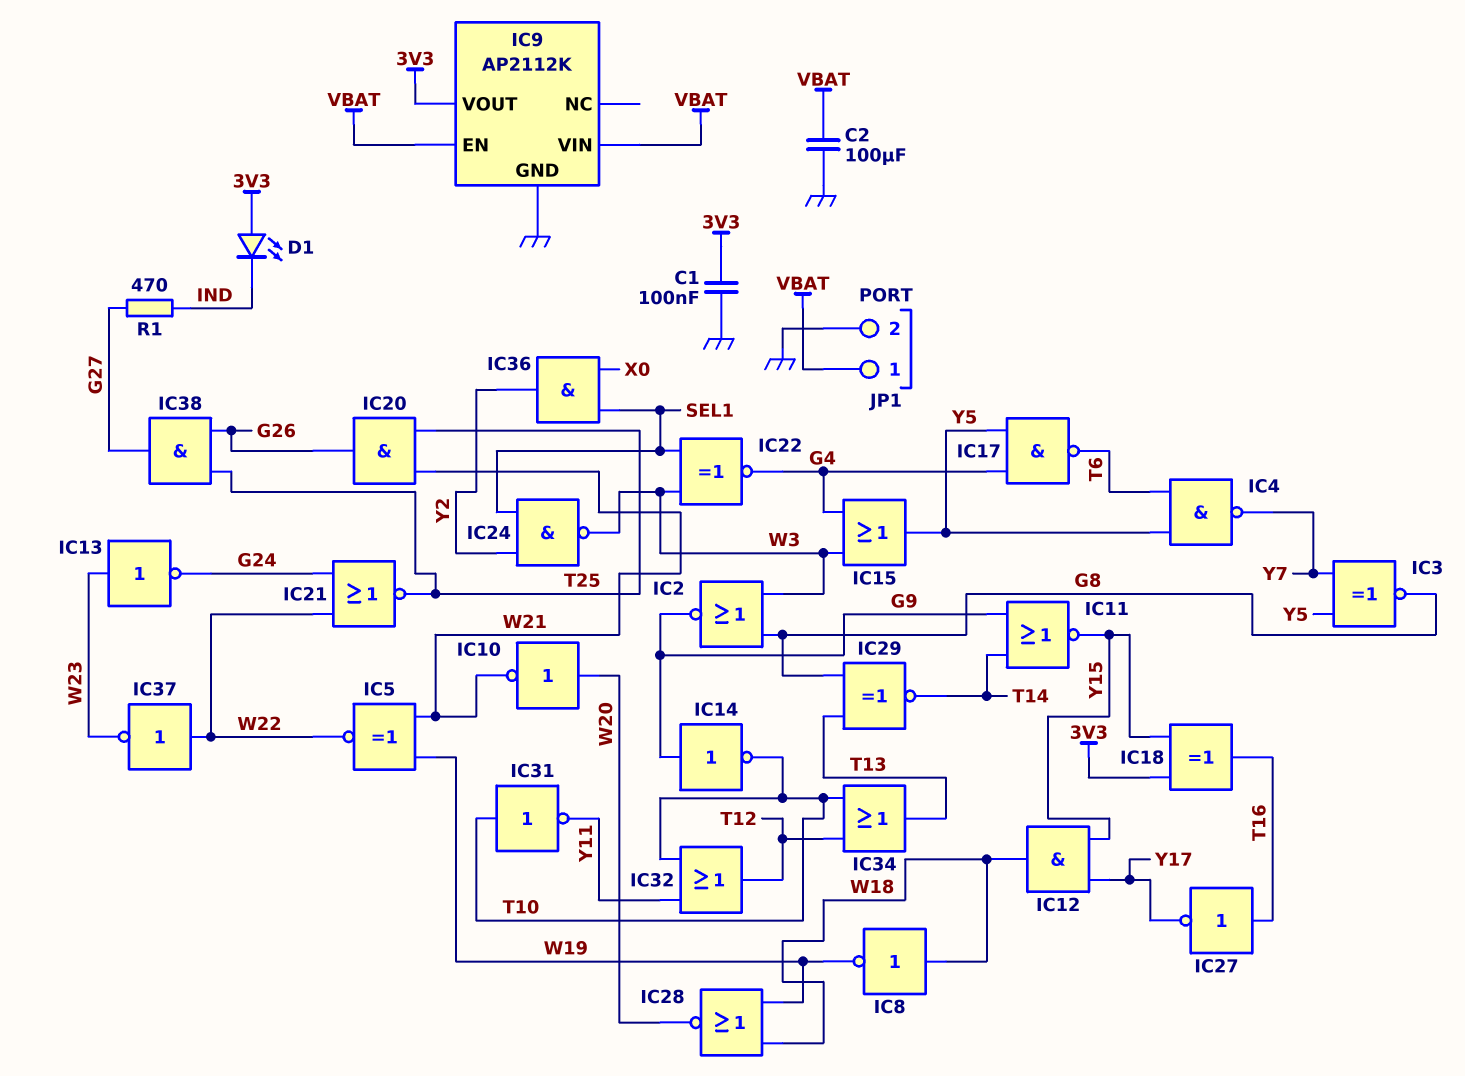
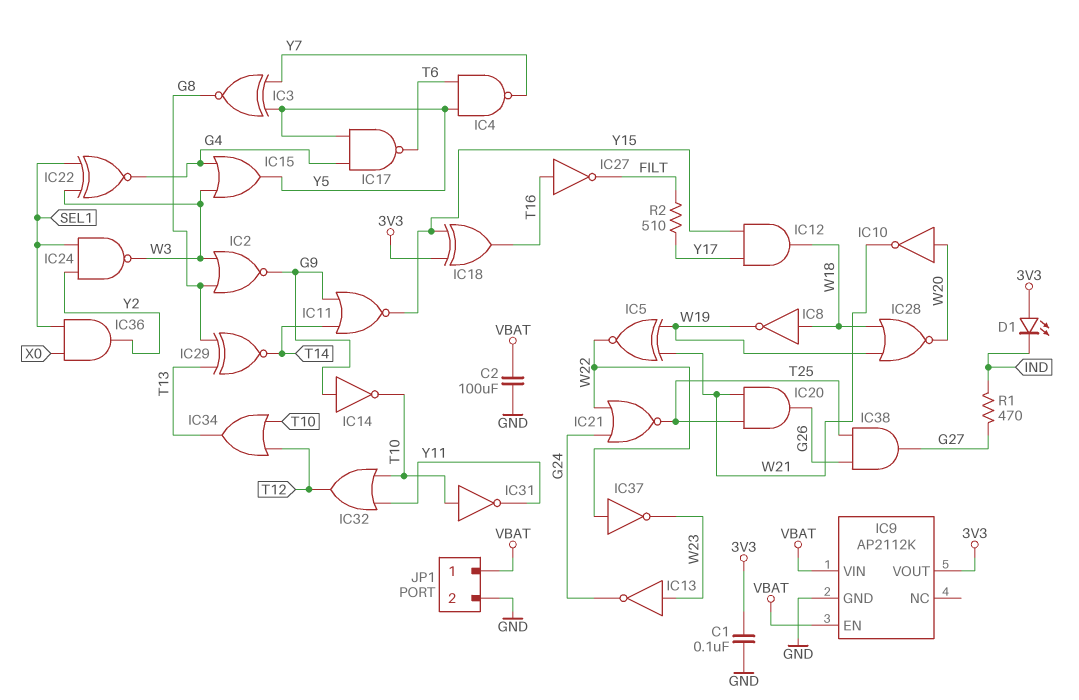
IC27: NOT (in T16, out Y17) -> NOT (in T16, out FILT)
R2: none -> 510 (FILT, Y17)

